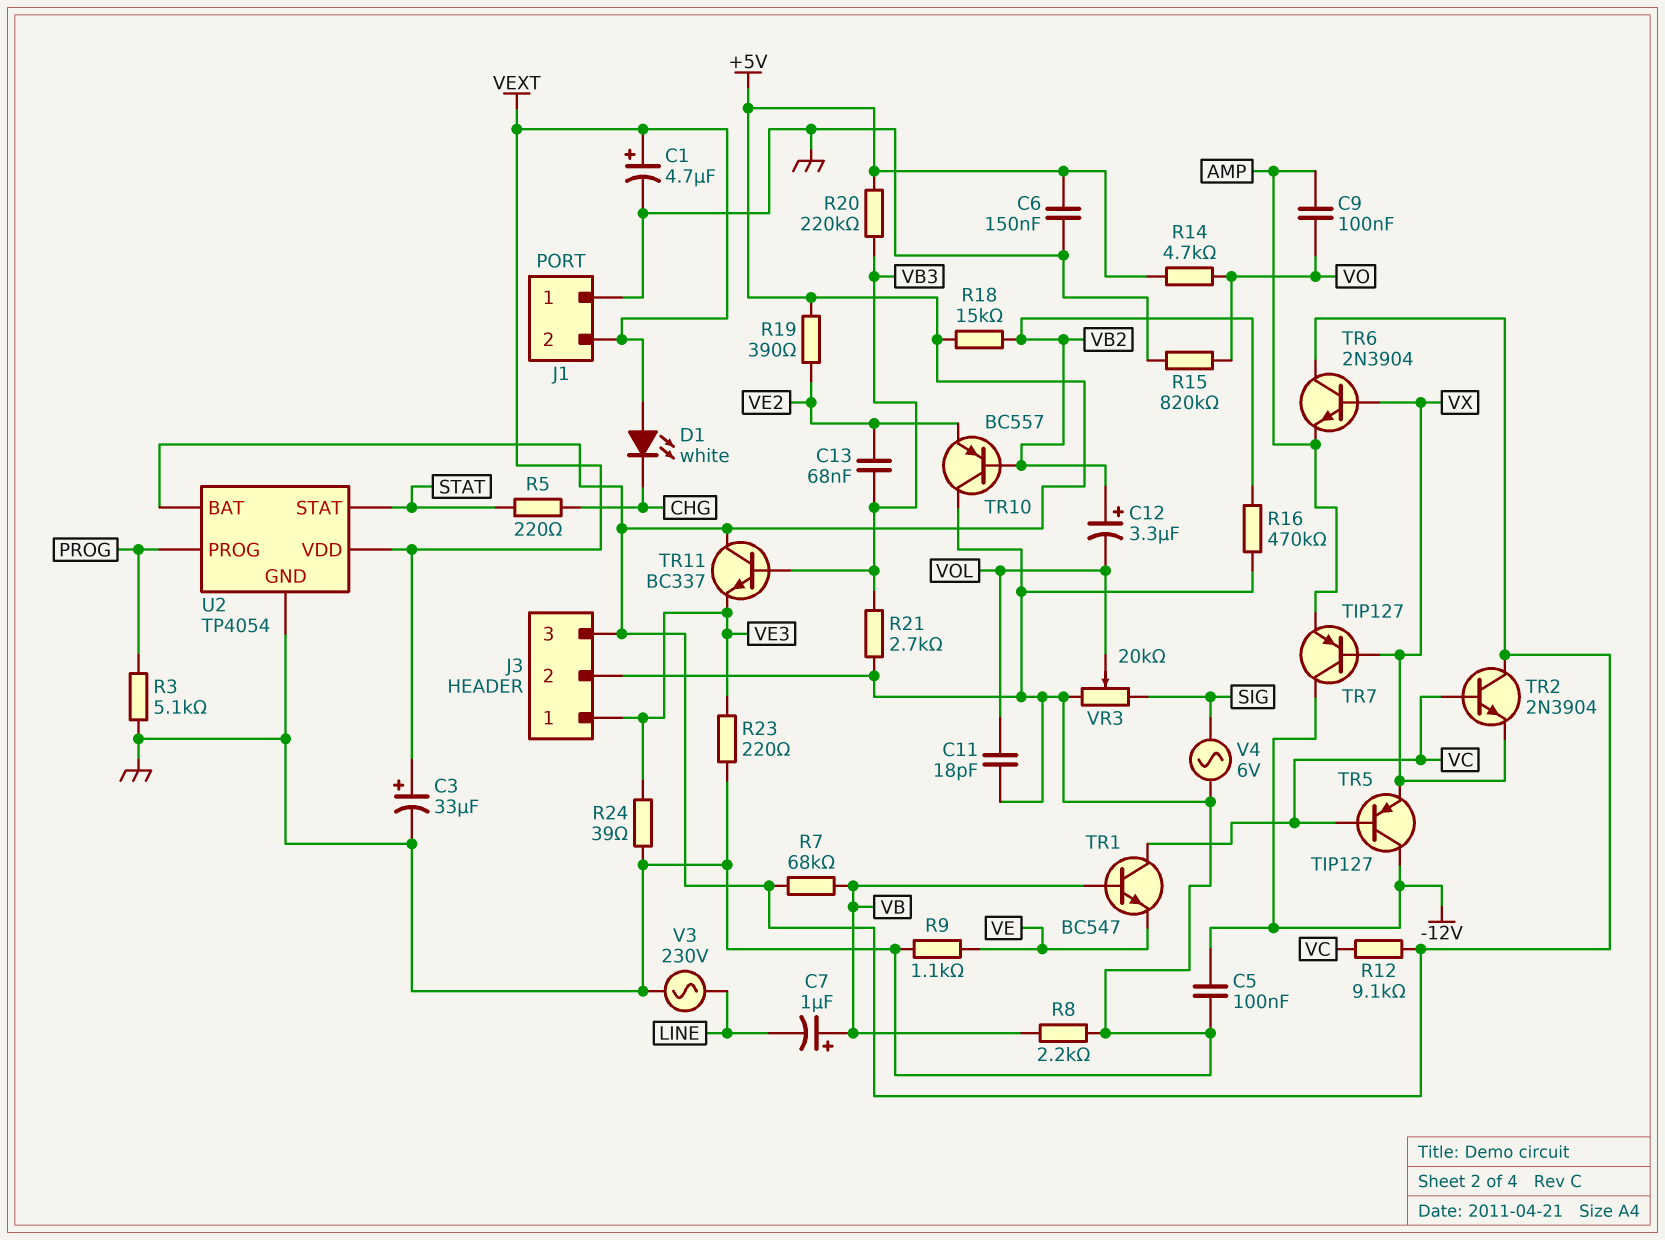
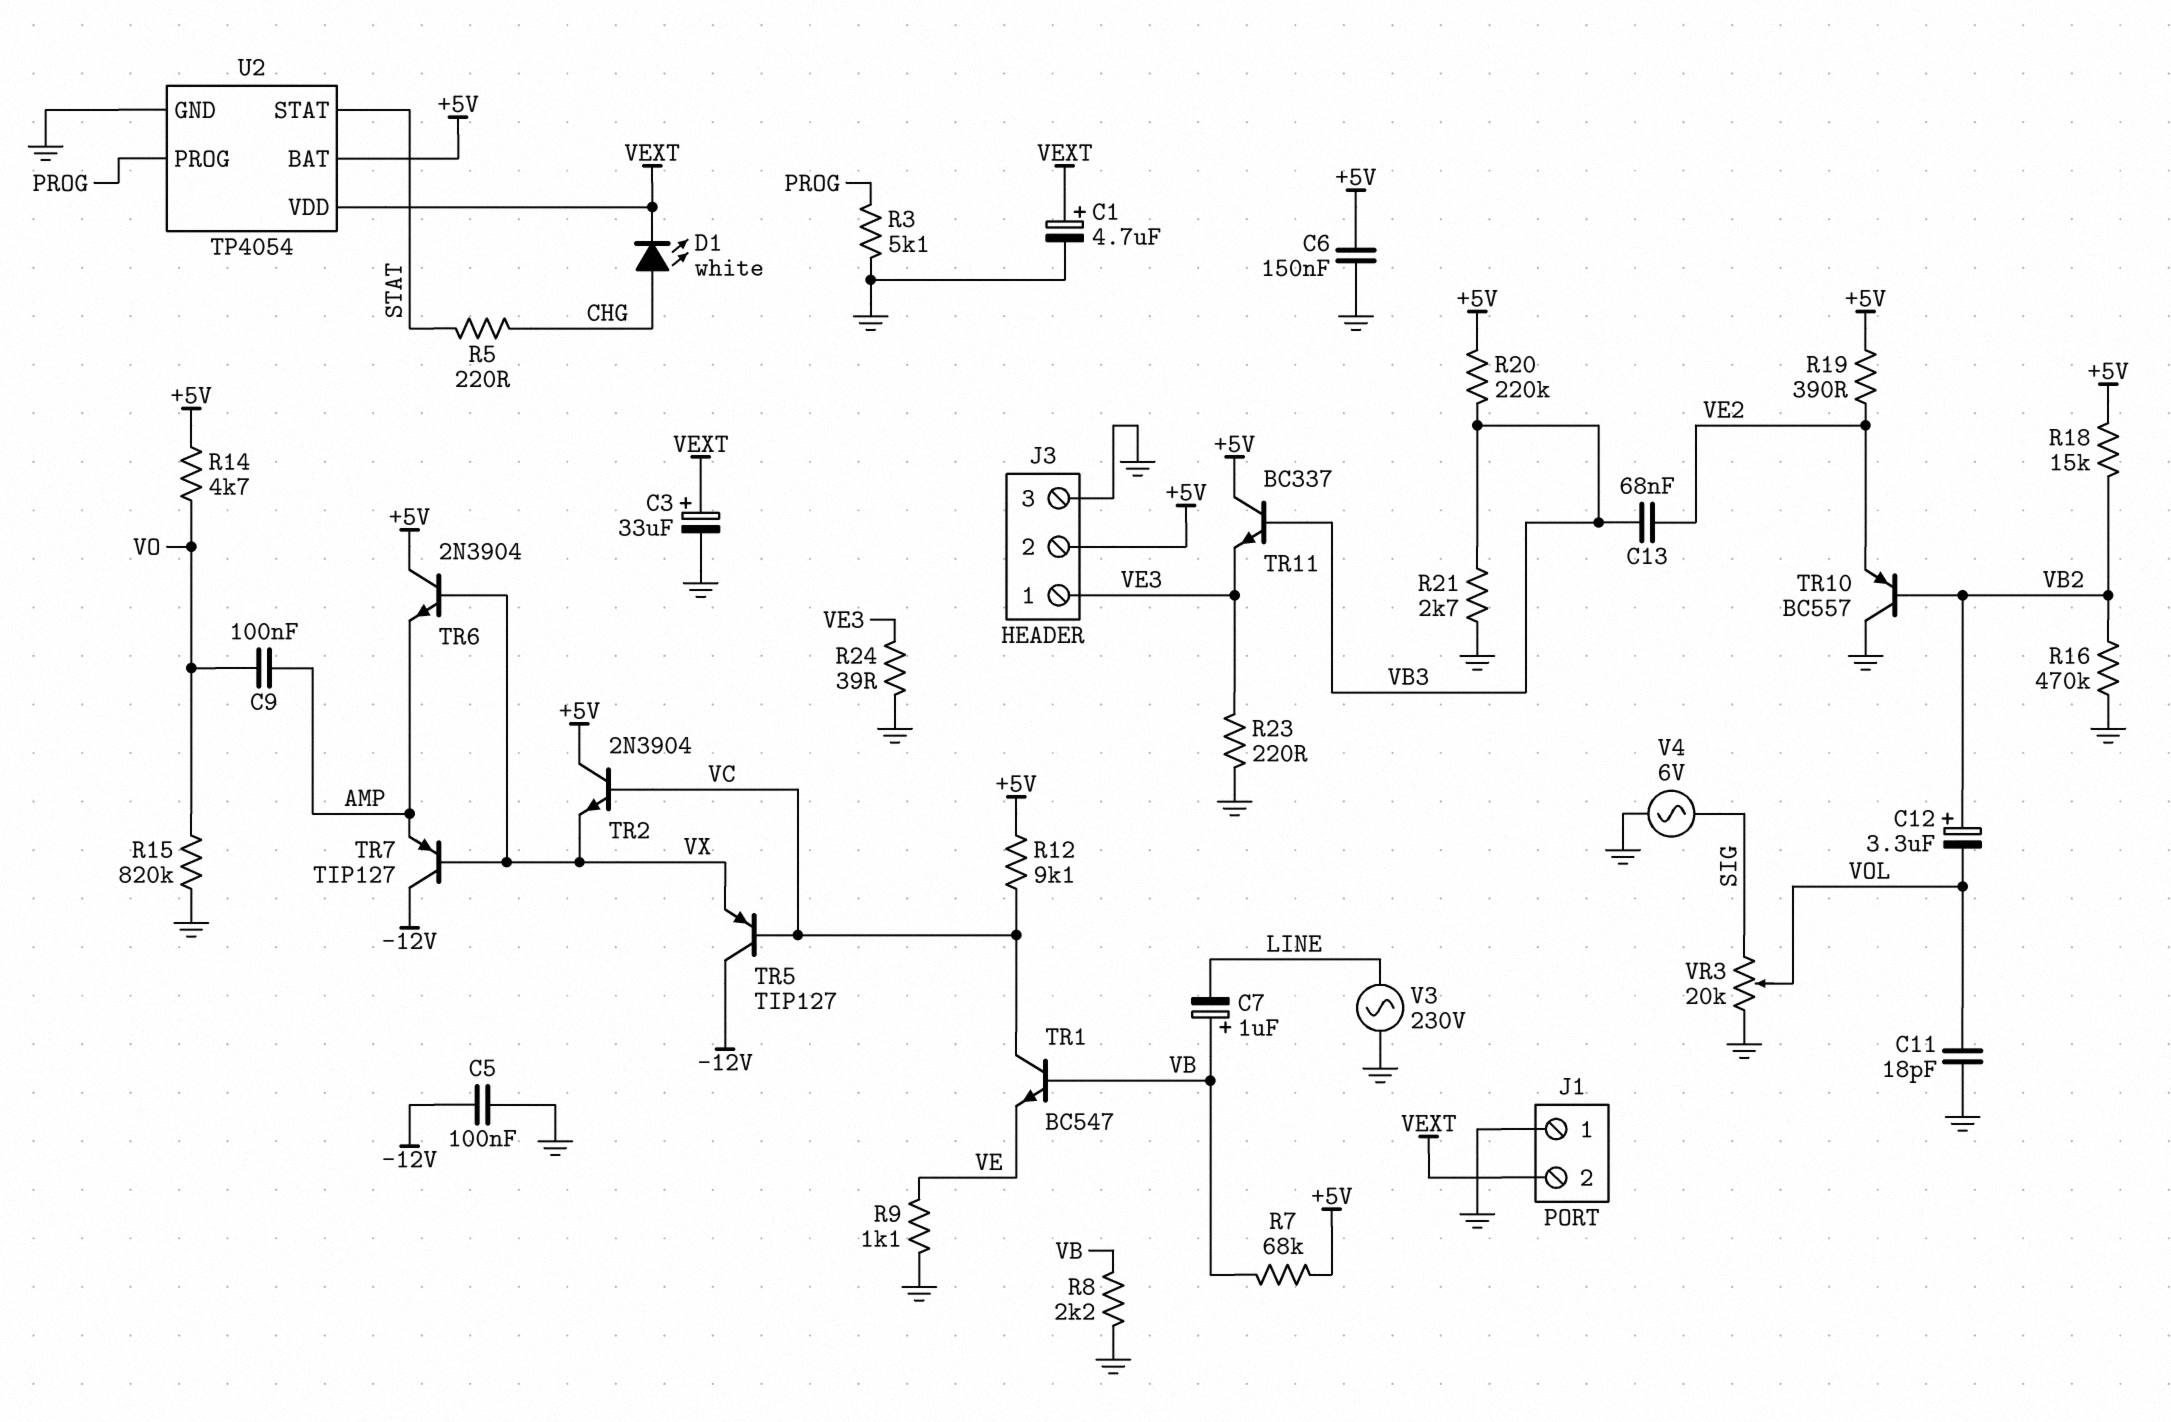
D1: LED white (A VEXT, K CHG) -> LED white (A CHG, K VEXT)
J3 pin 2: GND -> +5V
J3 pin 3: +5V -> GND

